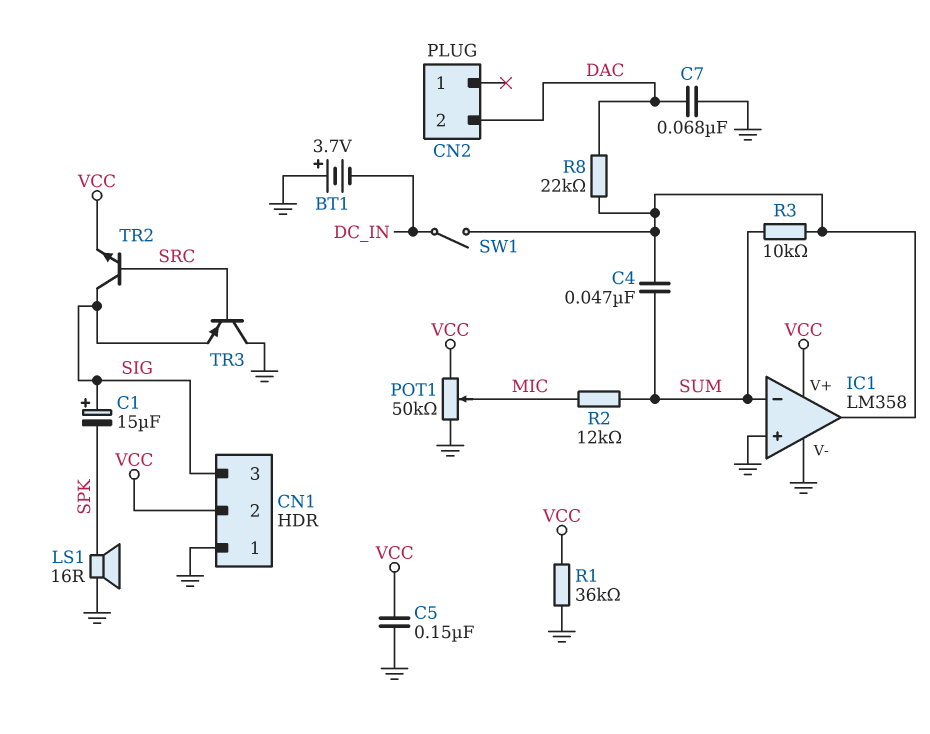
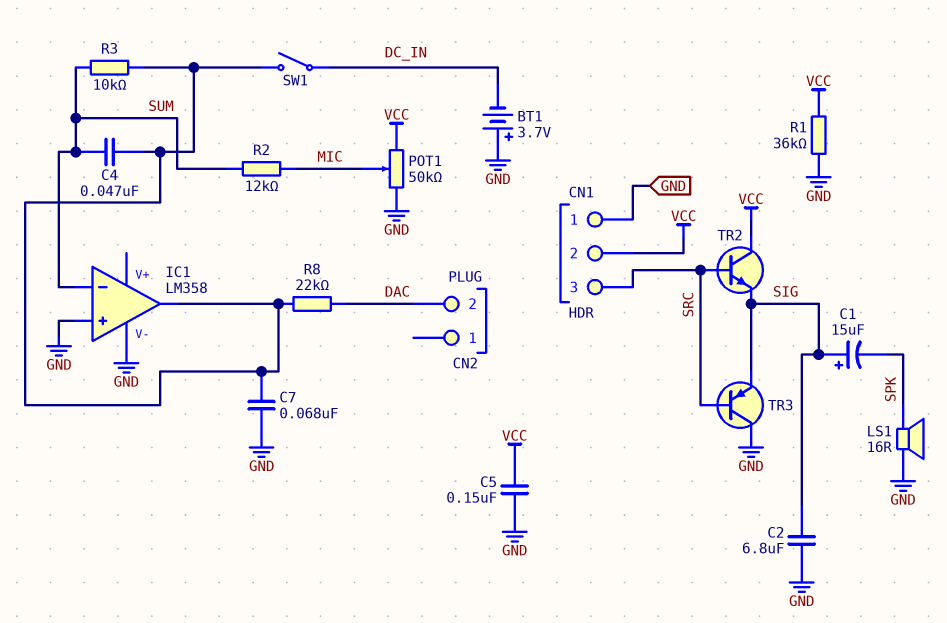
C2: none -> 6.8uF (GND, SIG)
C7: 68nF (DAC, GND) -> 68nF (GND, IC1/out)
CN1 pin 3: SIG -> SRC
IC1 pin V+: VCC -> none
TR2: NPN (B SRC, C SIG, E VCC) -> NPN (B SRC, C VCC, E SIG)

